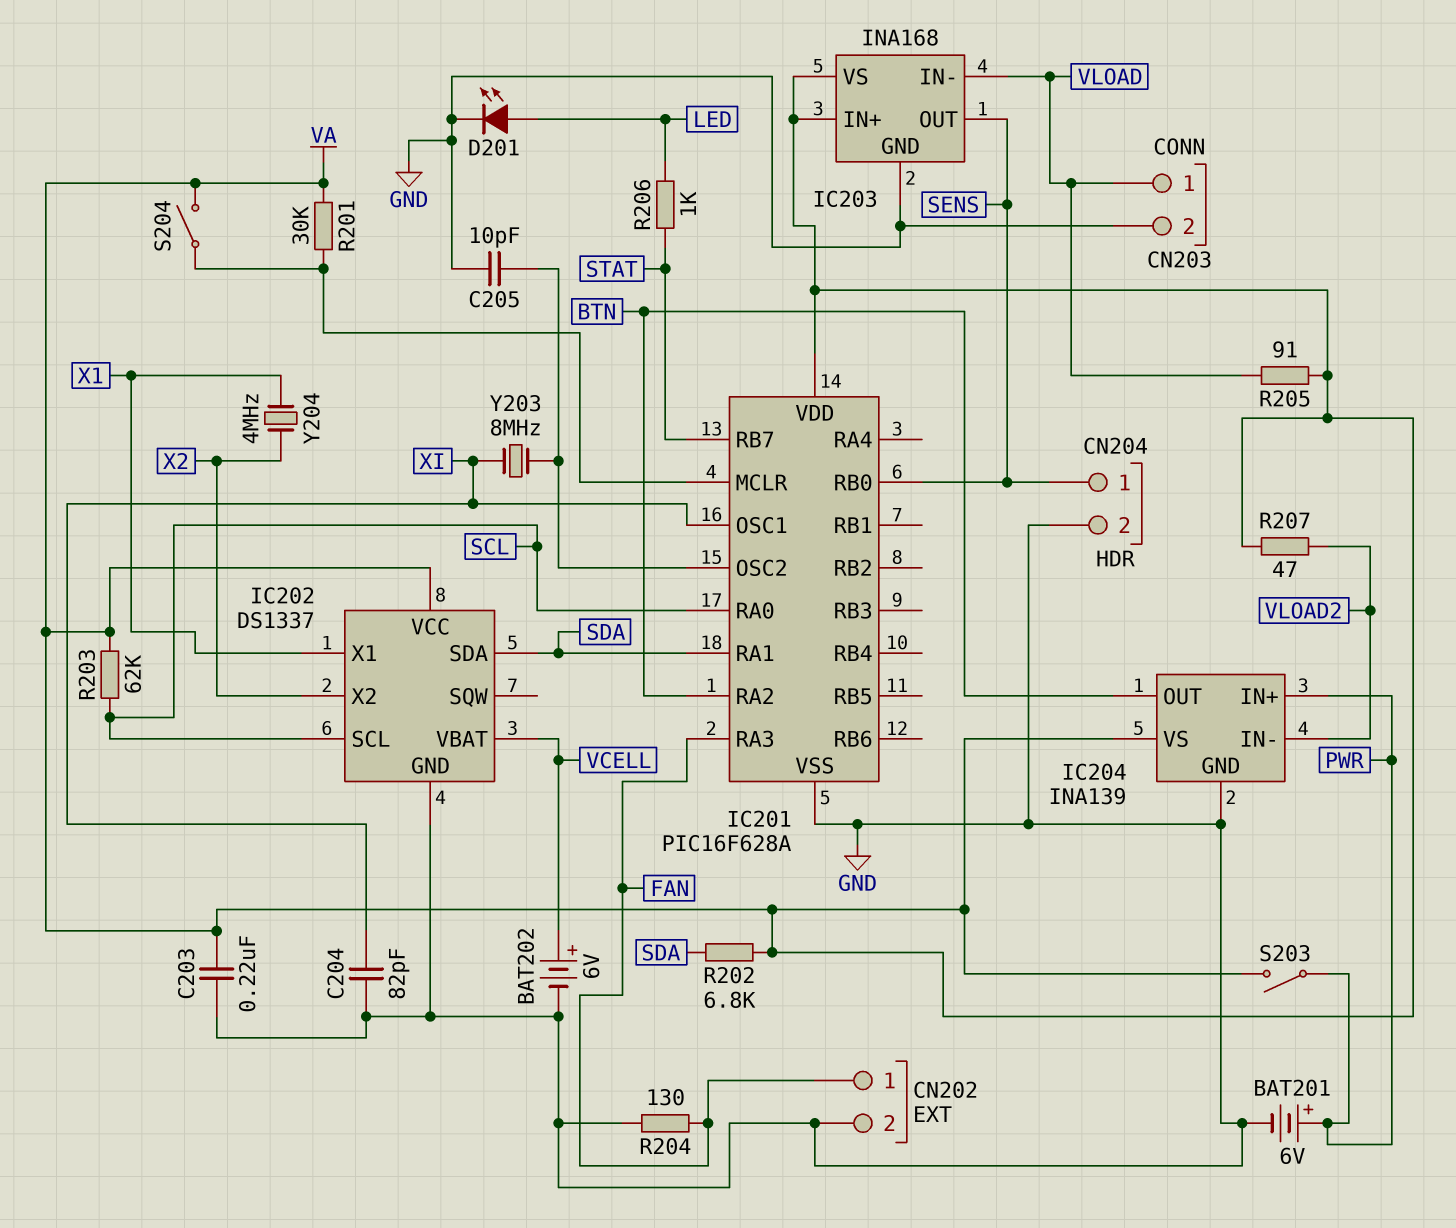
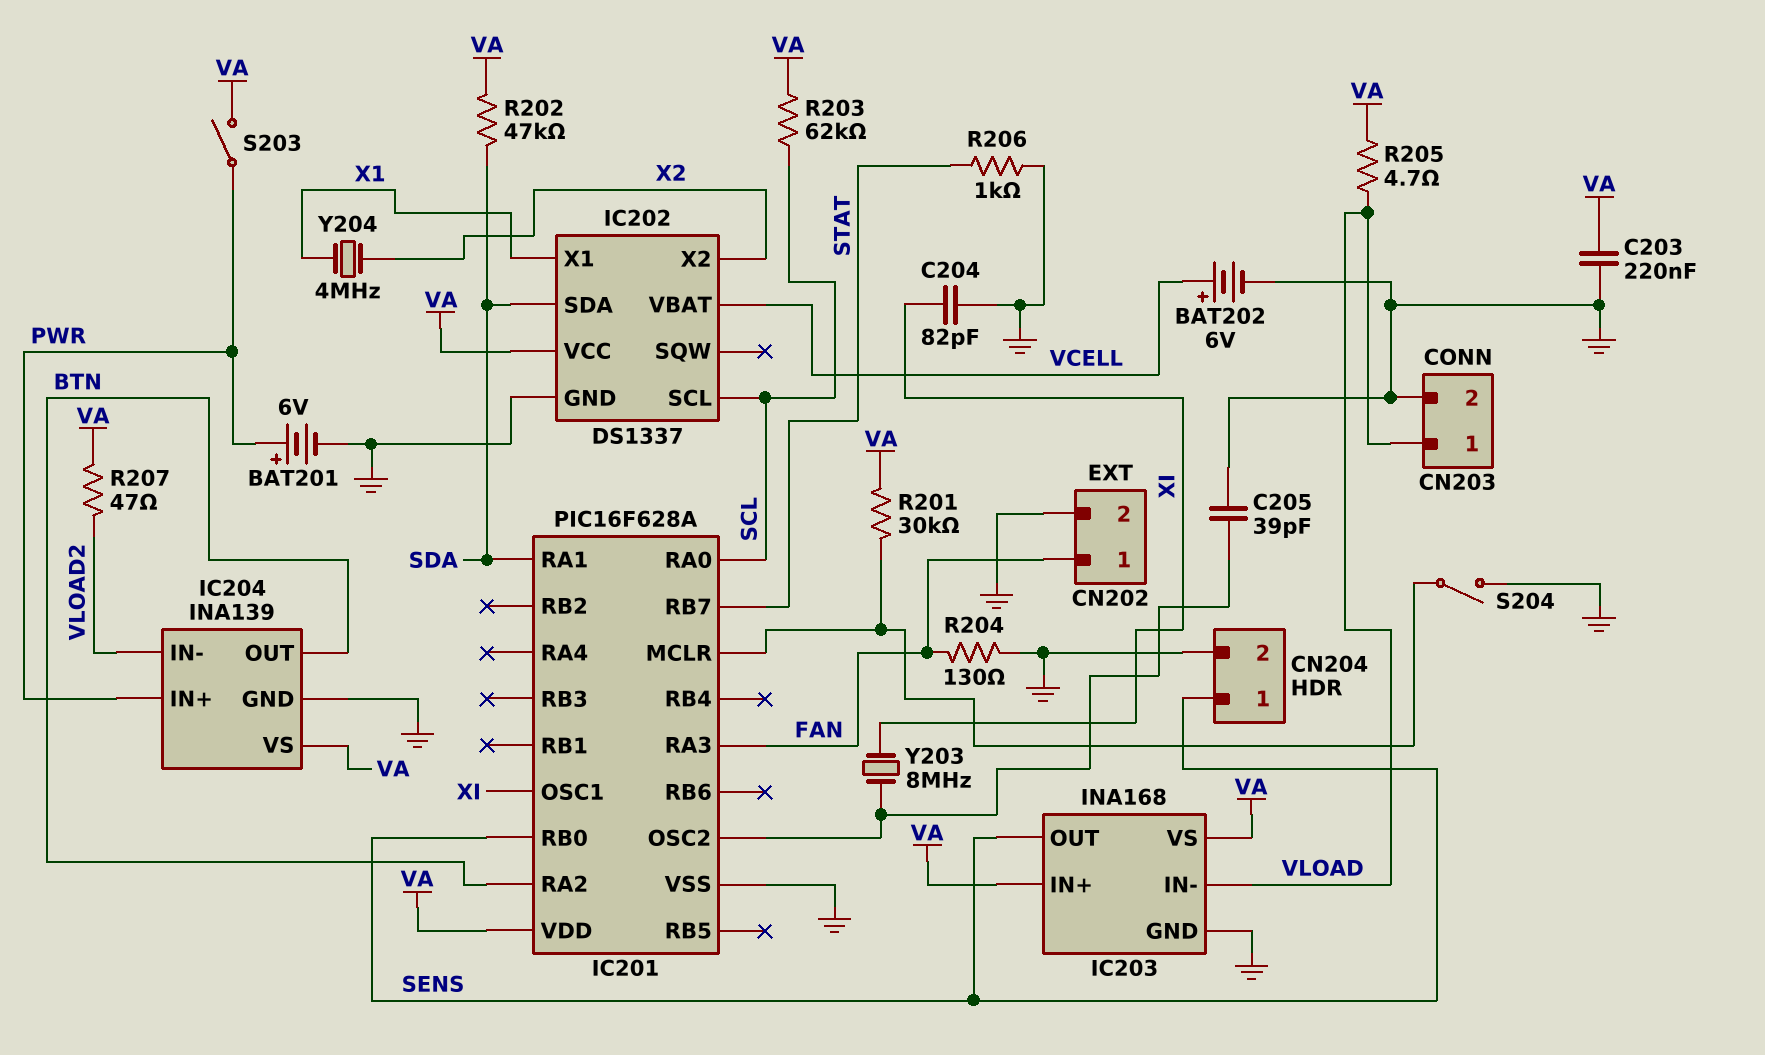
C205: 10pF (GND, IC201/OSC2) -> 39pF (GND, IC201/OSC2)
D201: LED (A LED, K GND) -> none
R202: 6.8k (SDA, VA) -> 47k (SDA, VA)
R205: 91 (VA, VLOAD) -> 4.7 (VA, VLOAD)
R206: 1k (LED, STAT) -> 1k (GND, STAT)
S204: switch (IC201/MCLR, VA) -> switch (GND, IC201/MCLR)

